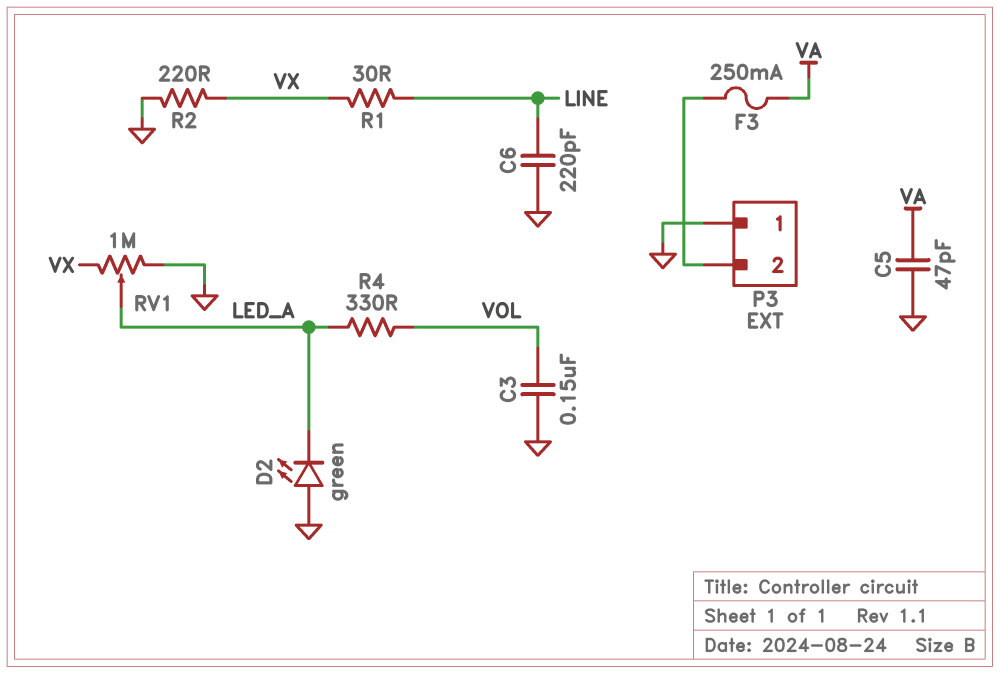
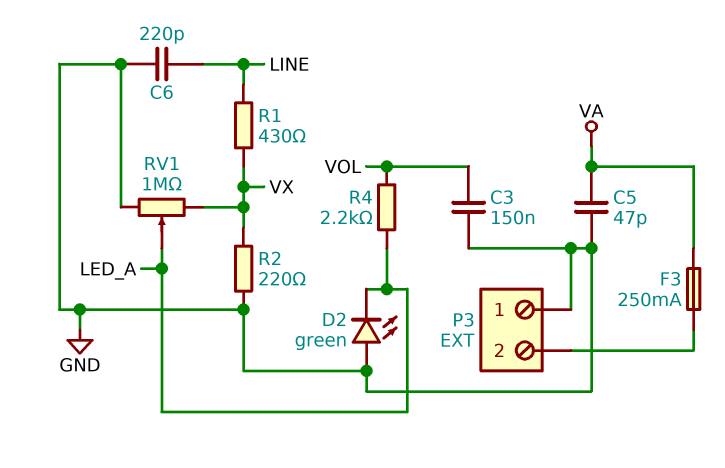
R1: 30 (LINE, VX) -> 430 (LINE, VX)
R4: 330 (LED_A, VOL) -> 2.2k (LED_A, VOL)

